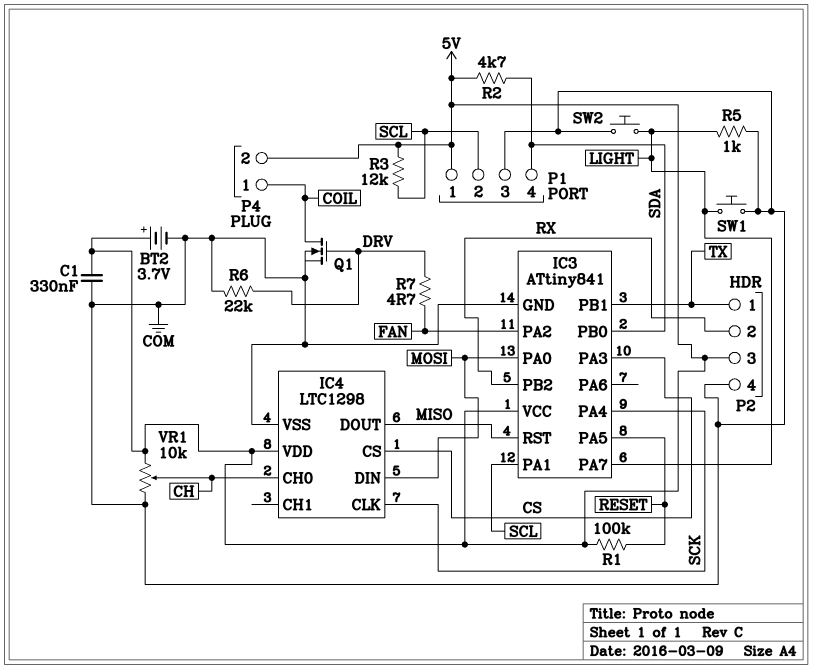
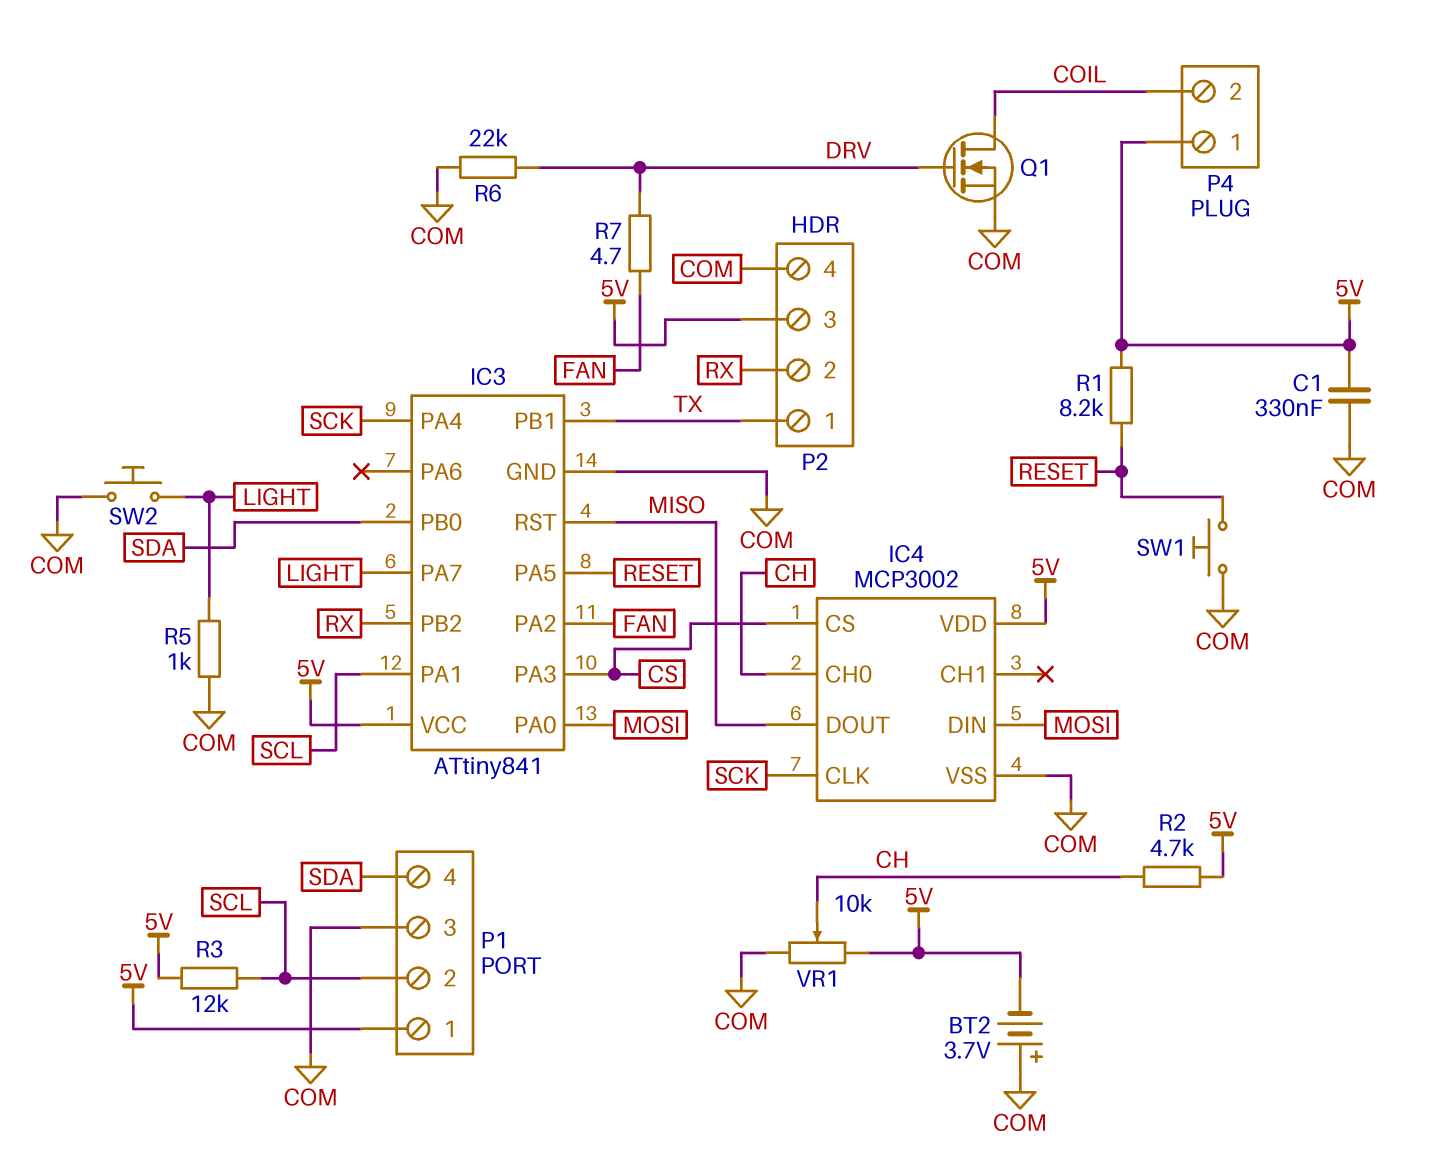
BT2: 3.7V (plus 5V, minus COM) -> 3.7V (plus COM, minus 5V)
IC4: LTC1298 -> MCP3002
P4 pin 1: COIL -> 5V
P4 pin 2: 5V -> COIL
R1: 100k (5V, RESET) -> 8.2k (5V, RESET)
R2: 4.7k (5V, SDA) -> 4.7k (5V, CH)
SW1: button (COM, LIGHT) -> button (COM, RESET)

